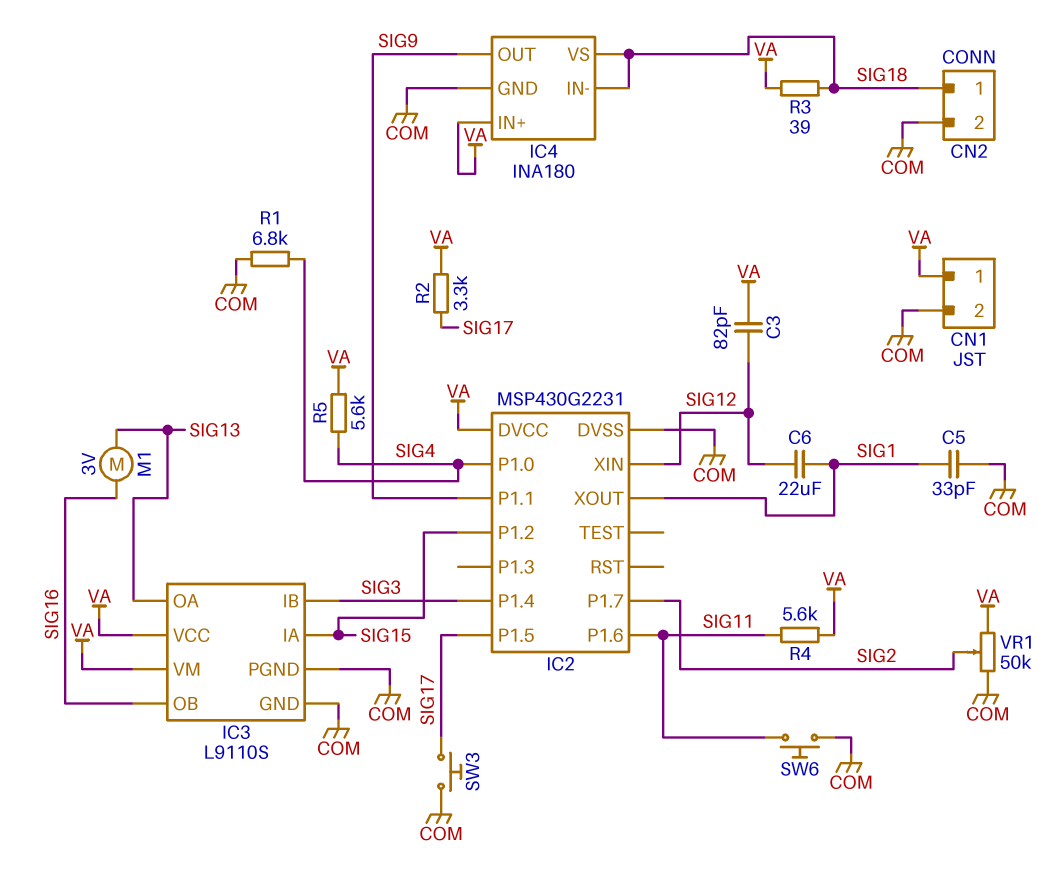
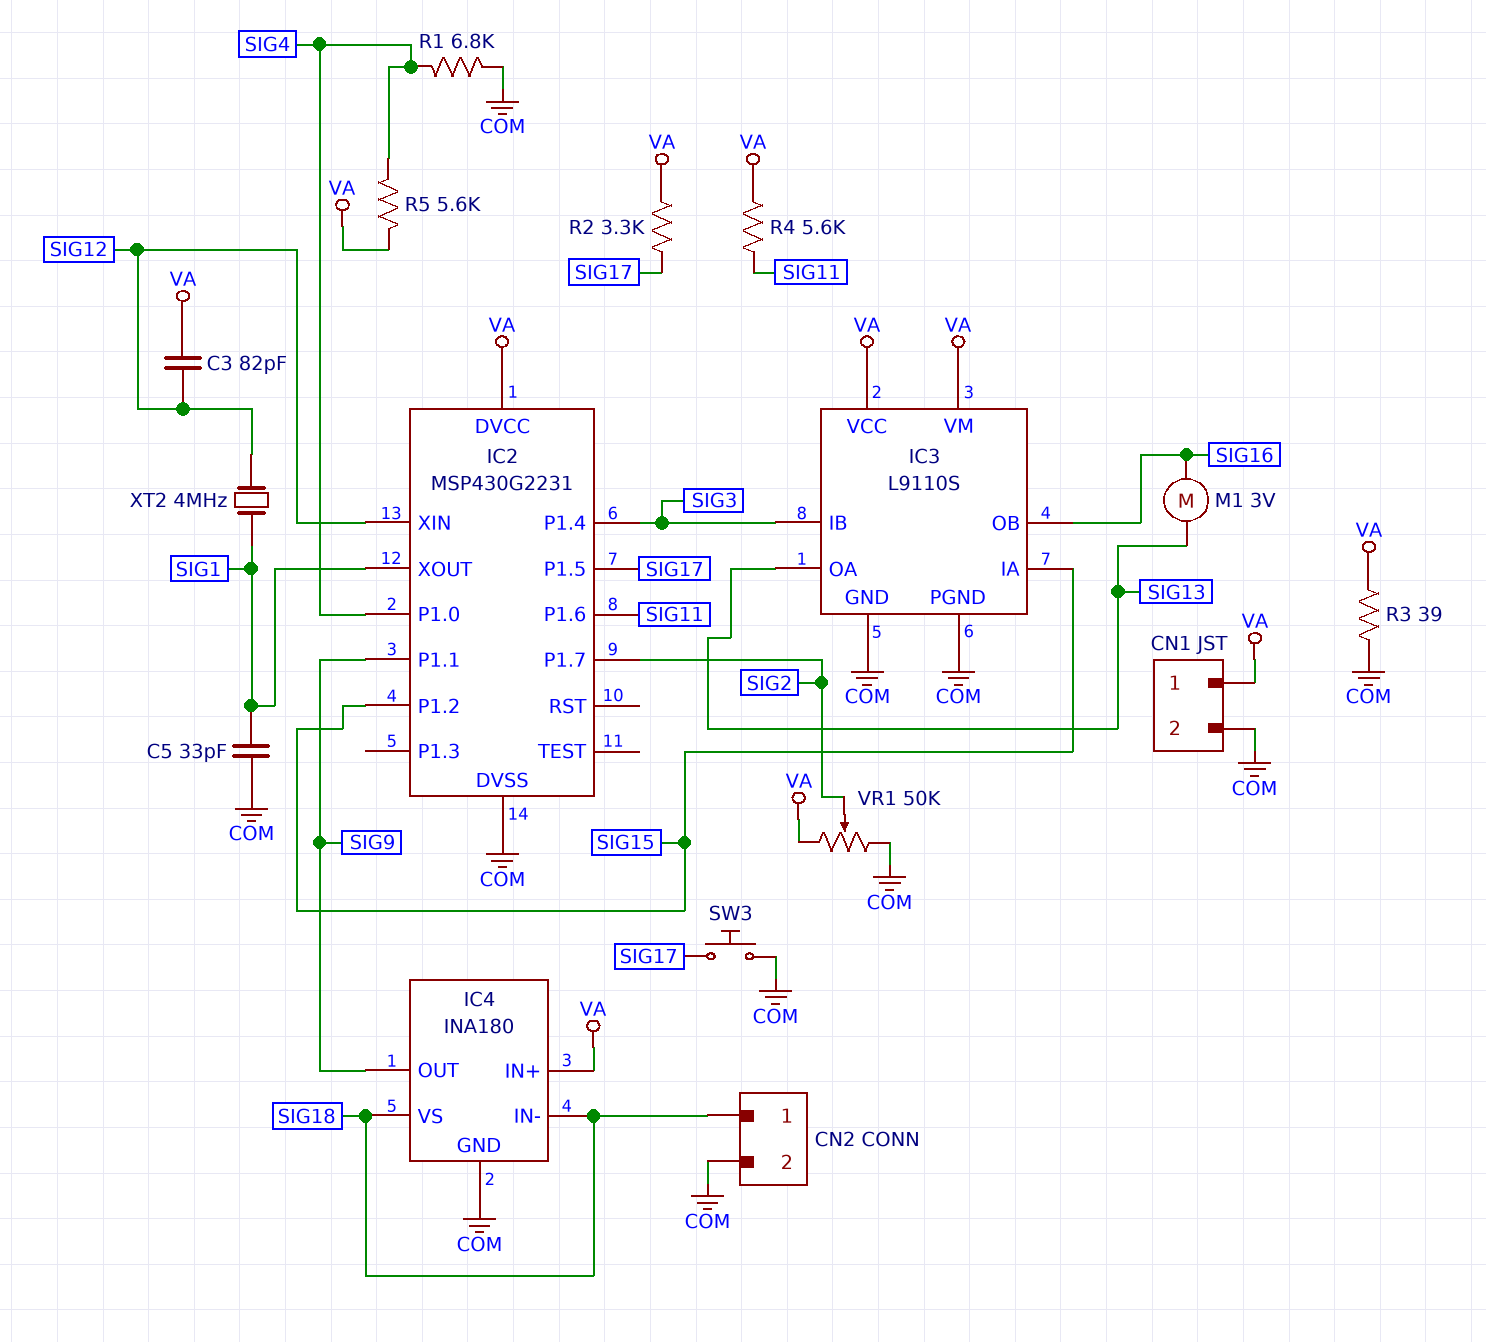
C6: 22uF (SIG1, SIG12) -> none
R3: 39 (SIG18, VA) -> 39 (COM, VA)
SW6: button (COM, SIG11) -> none
XT2: none -> 4MHz (SIG1, SIG12)

